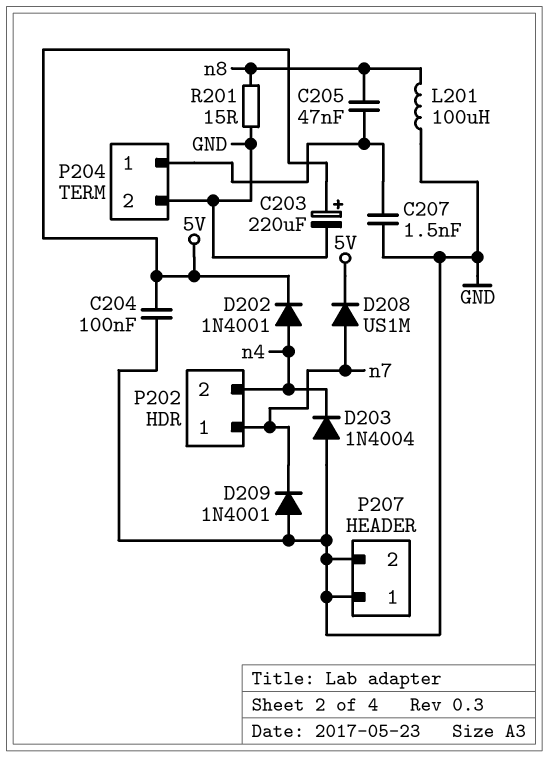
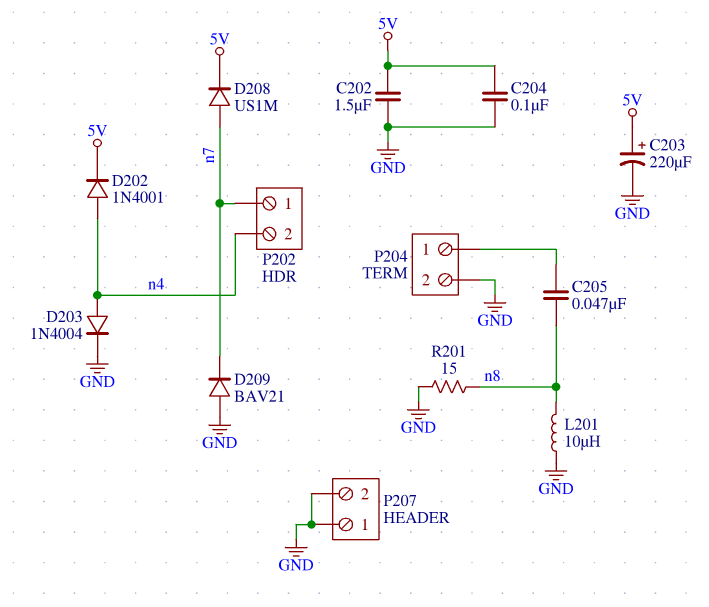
C202: none -> 1.5uF (5V, GND)
C207: 1.5nF (GND, P204/1) -> none
D203: diode 1N4004 (A GND, K n4) -> diode 1N4004 (A n4, K GND)
D209: diode 1N4001 (A GND, K n7) -> diode BAV21 (A GND, K n7)
L201: 100uH (GND, n8) -> 10uH (GND, n8)

